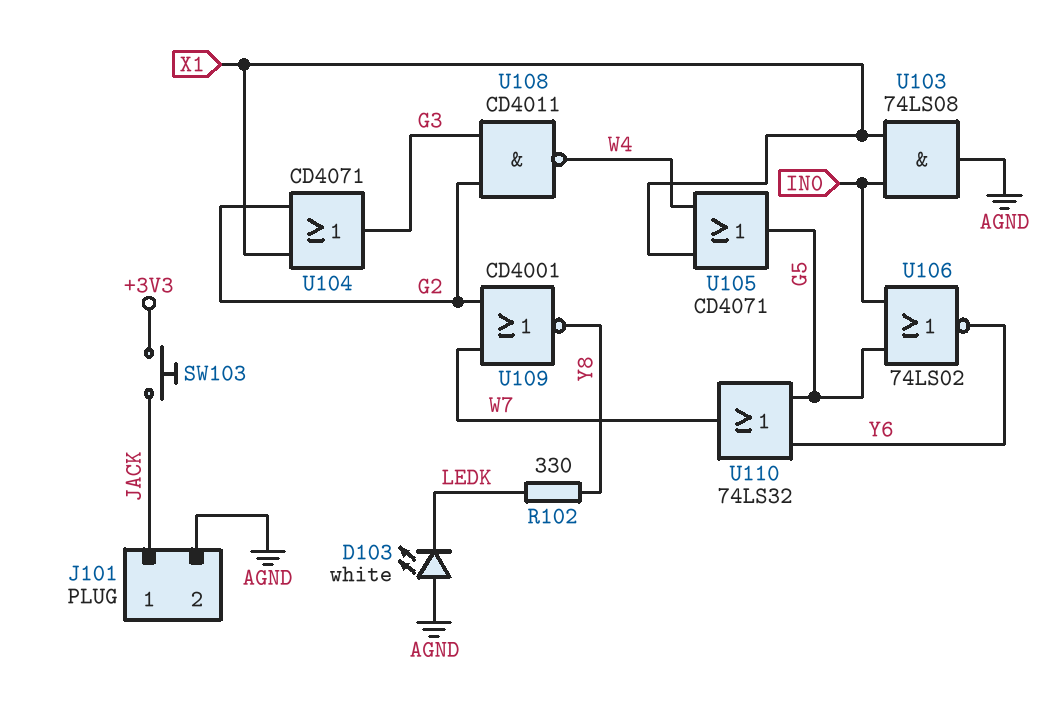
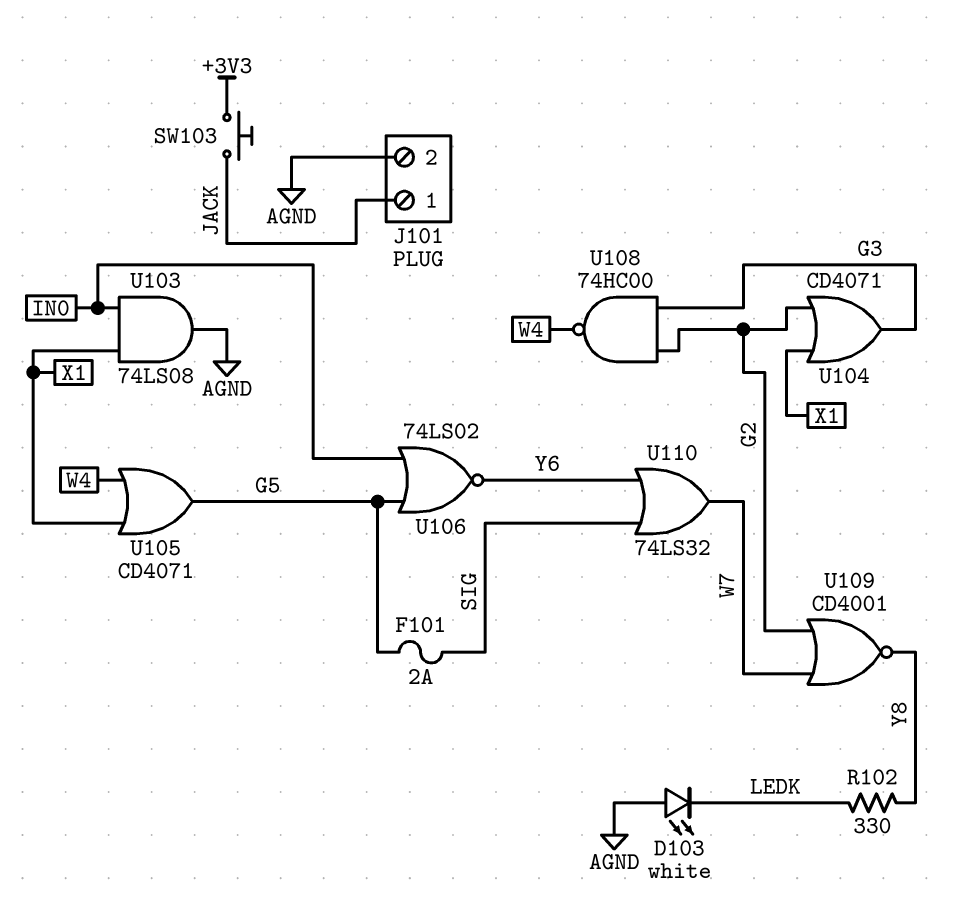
F101: none -> 2A (G5, SIG)
U108: NAND CD4011 (in G2, in G3, out W4) -> NAND 74HC00 (in G2, in G3, out W4)
U110: OR 74LS32 (in G5, in Y6, out W7) -> OR 74LS32 (in SIG, in Y6, out W7)

